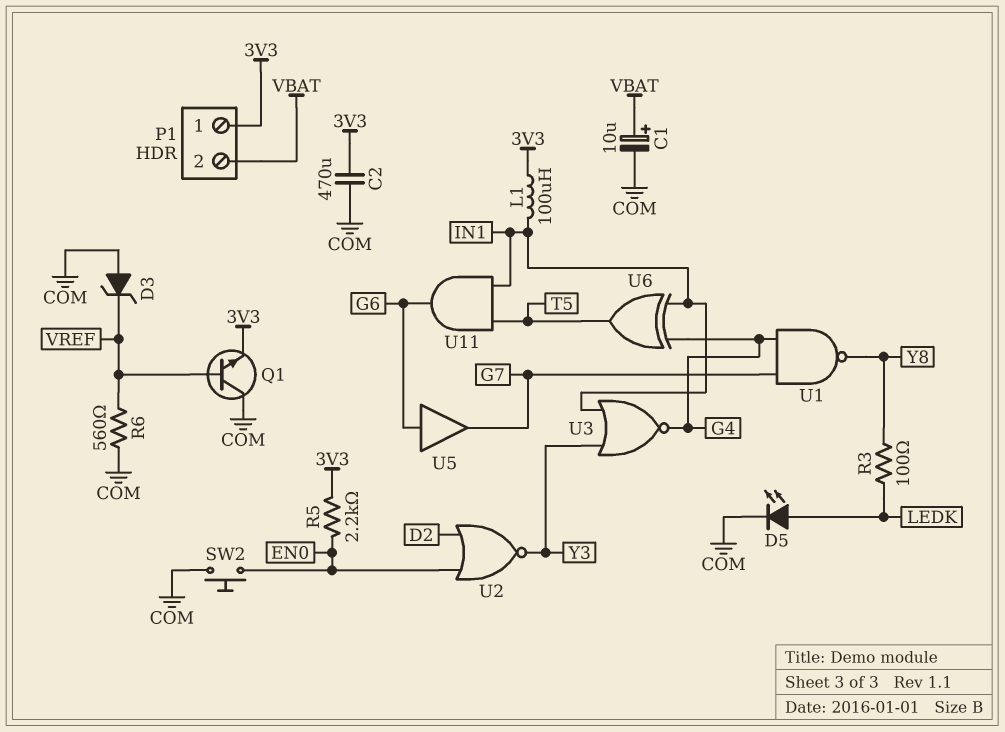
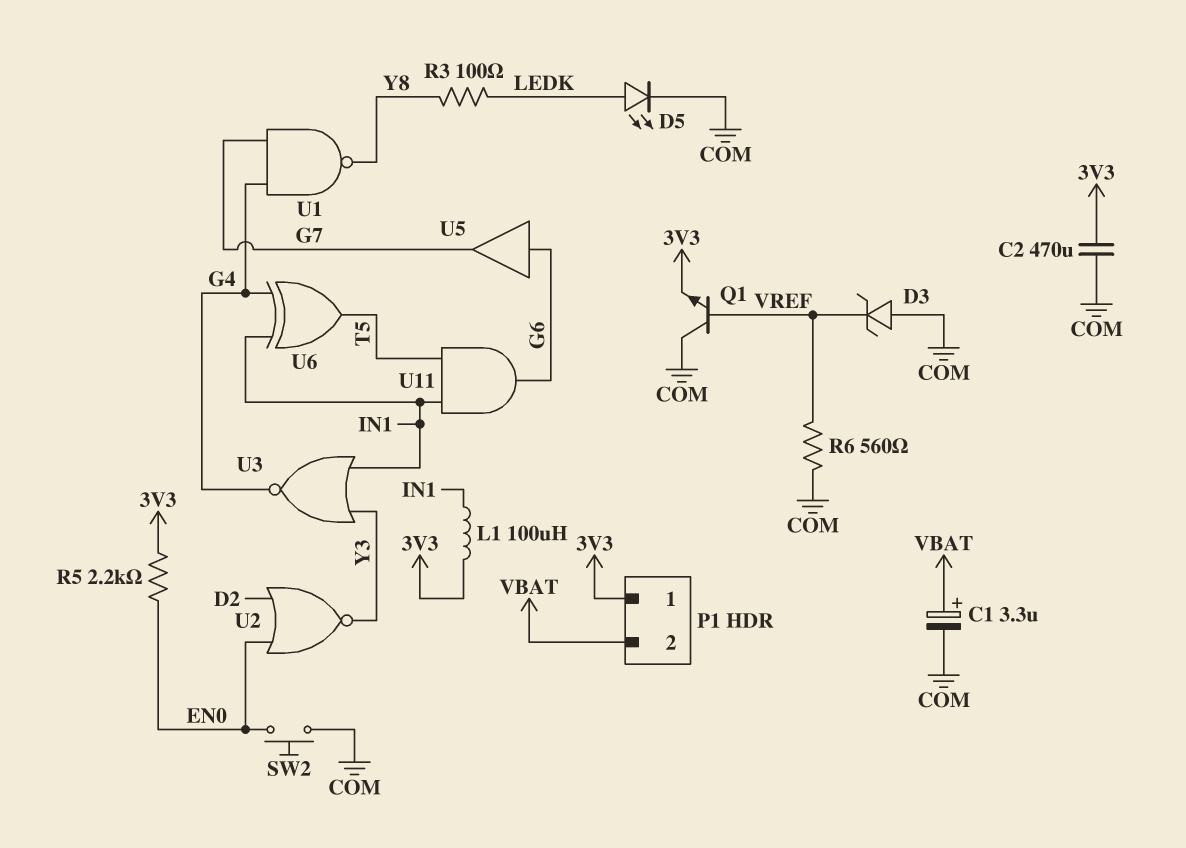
C1: 10uF (plus VBAT, minus COM) -> 3.3uF (plus VBAT, minus COM)

